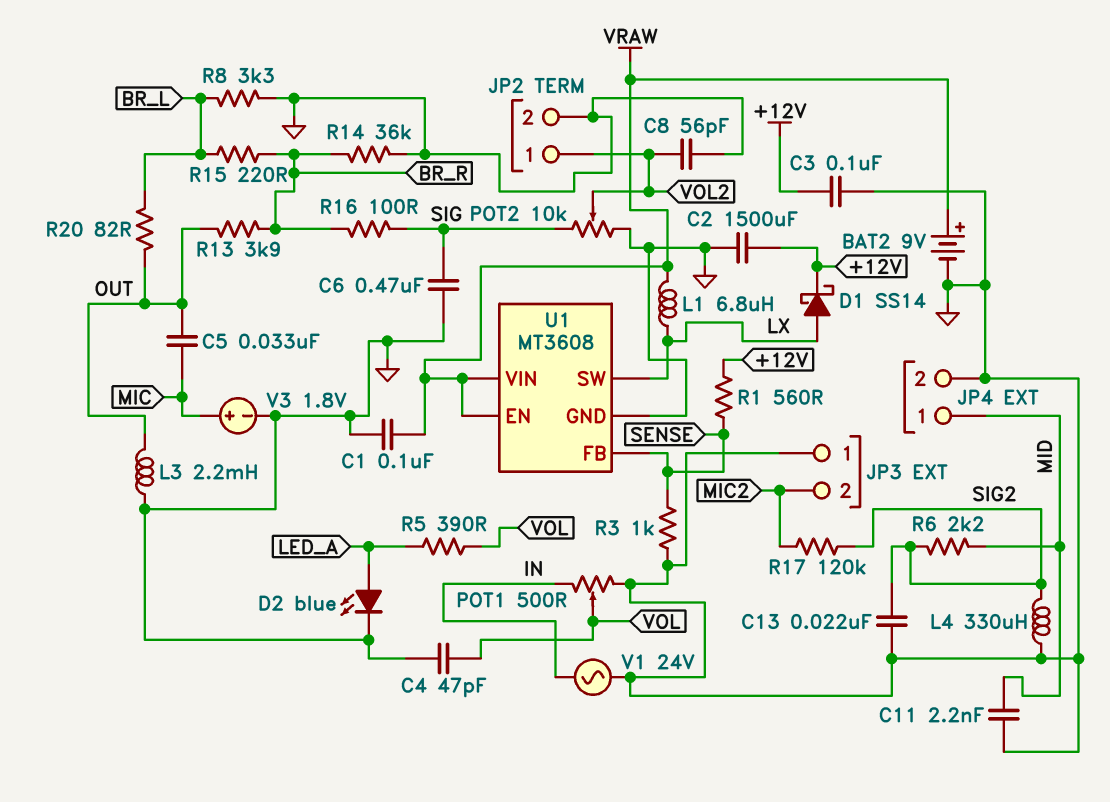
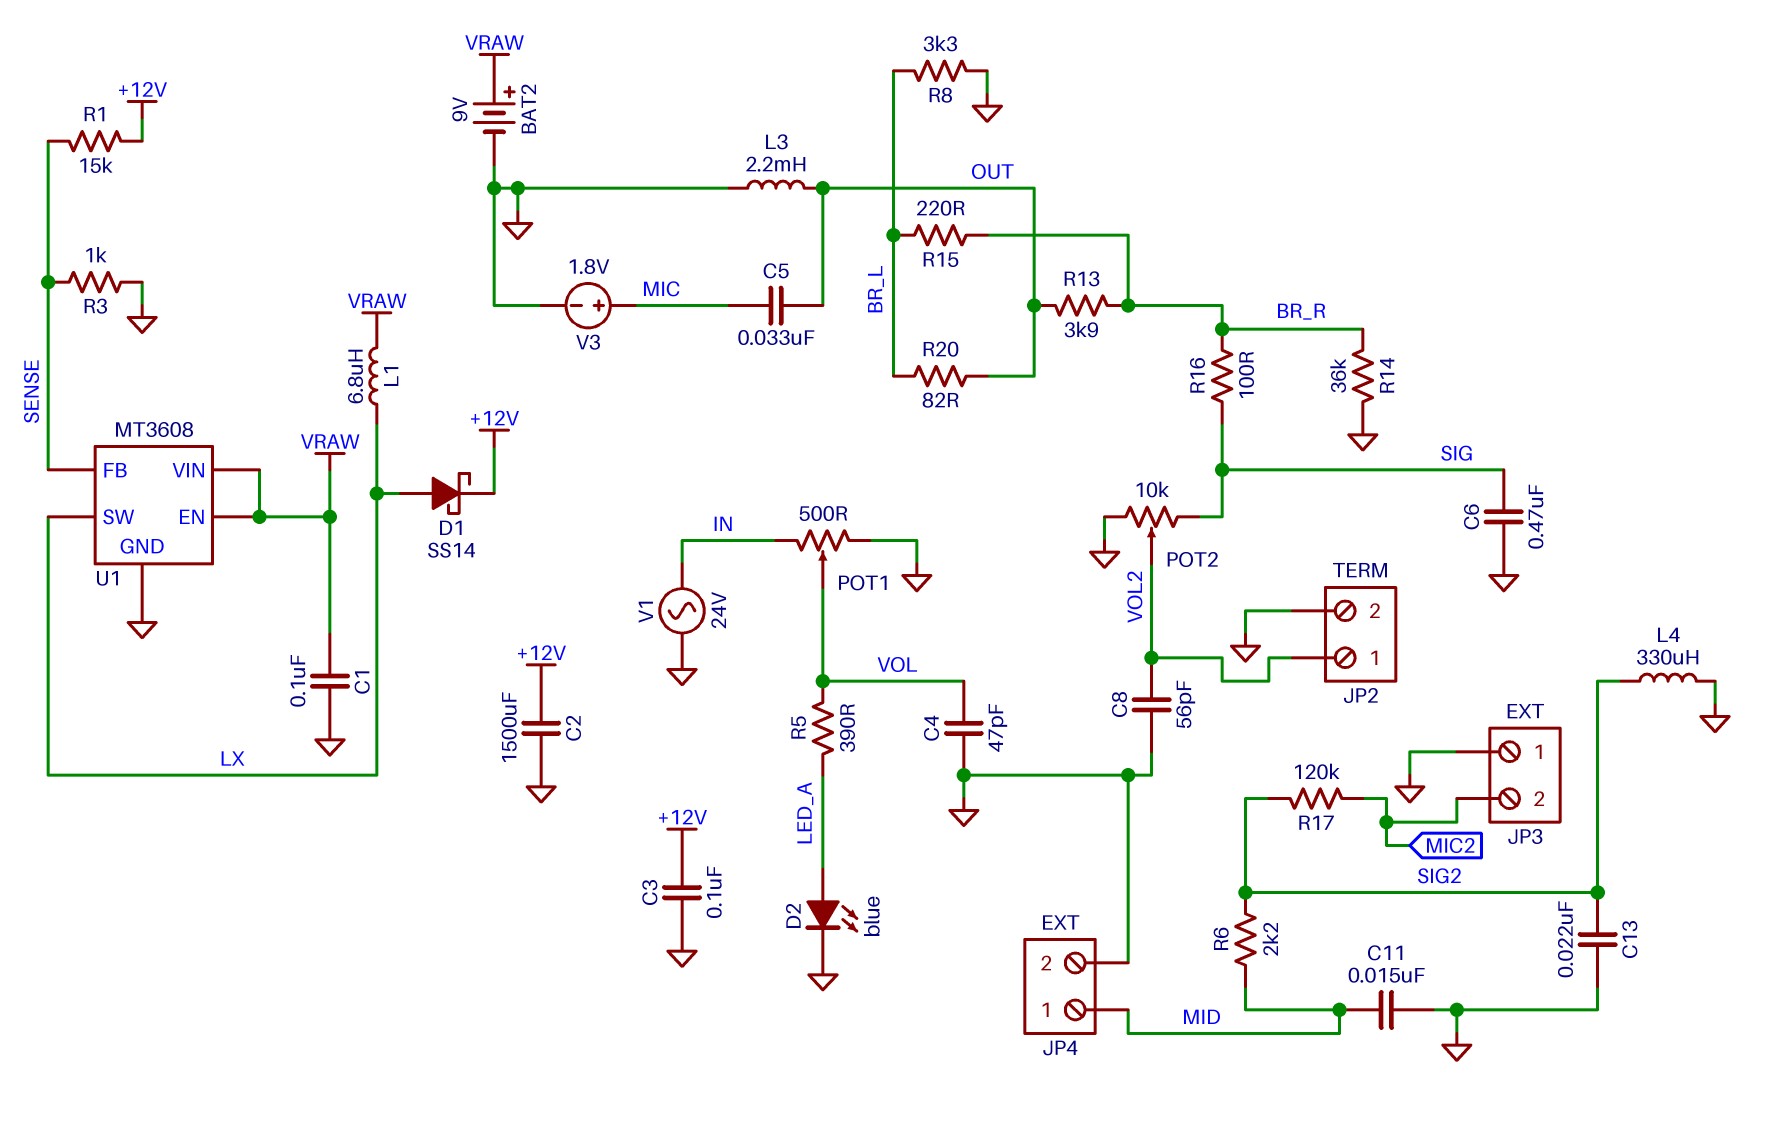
C11: 2.2nF (GND, MID) -> 15nF (GND, MID)
R1: 560 (+12V, SENSE) -> 15k (+12V, SENSE)

